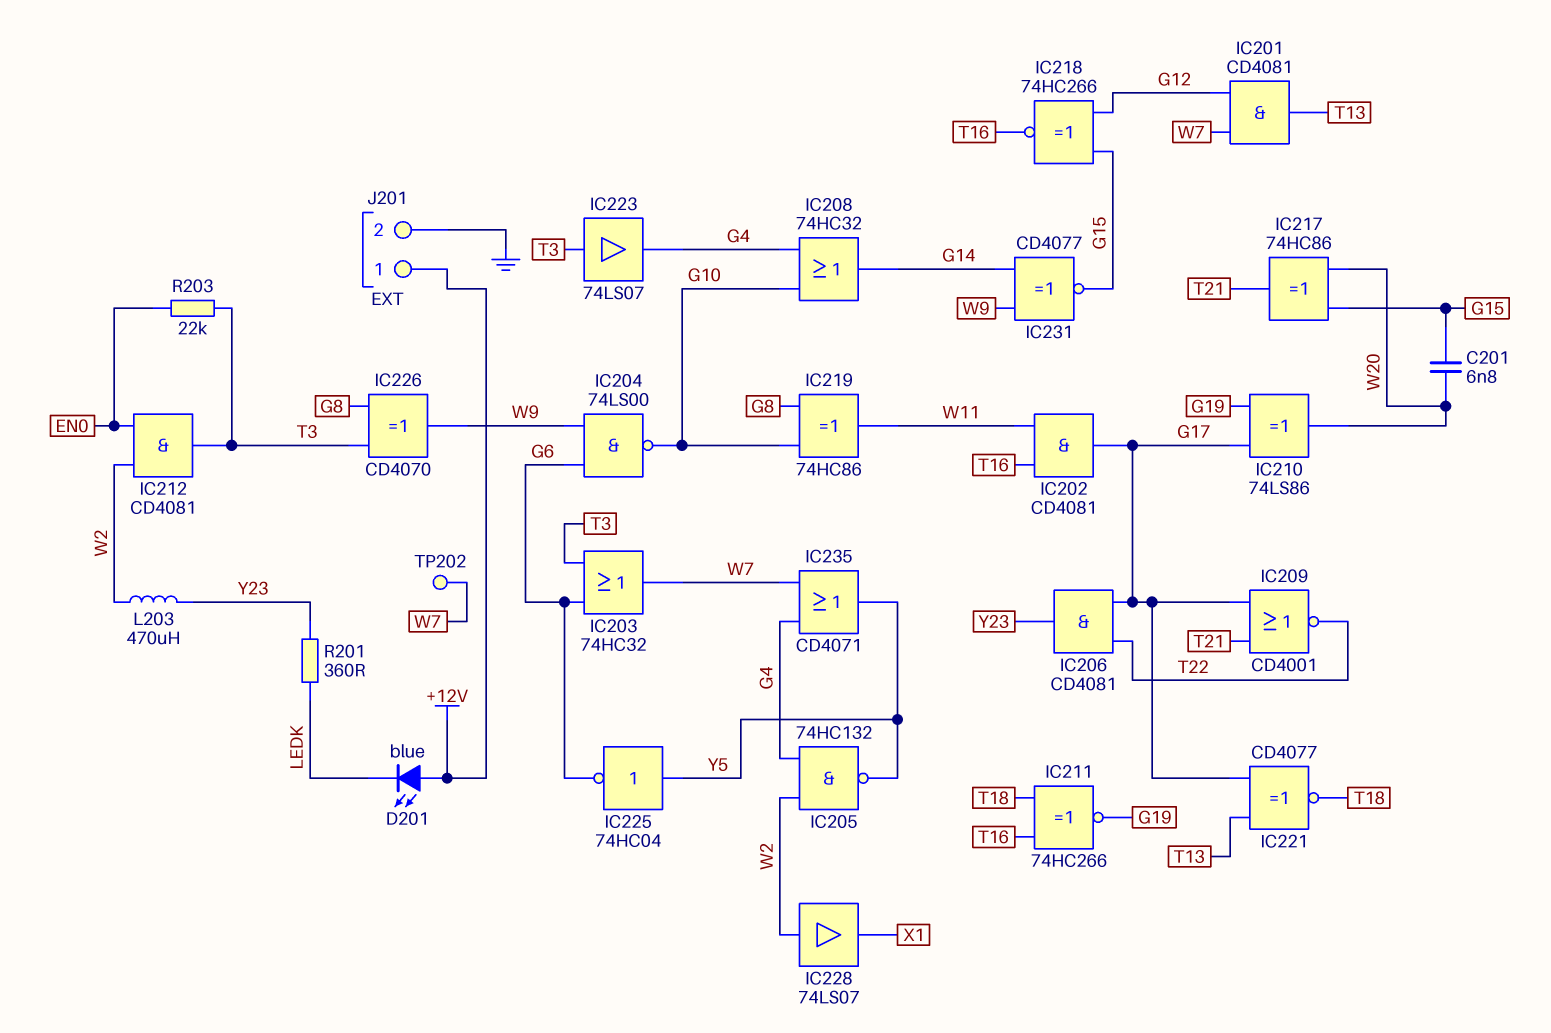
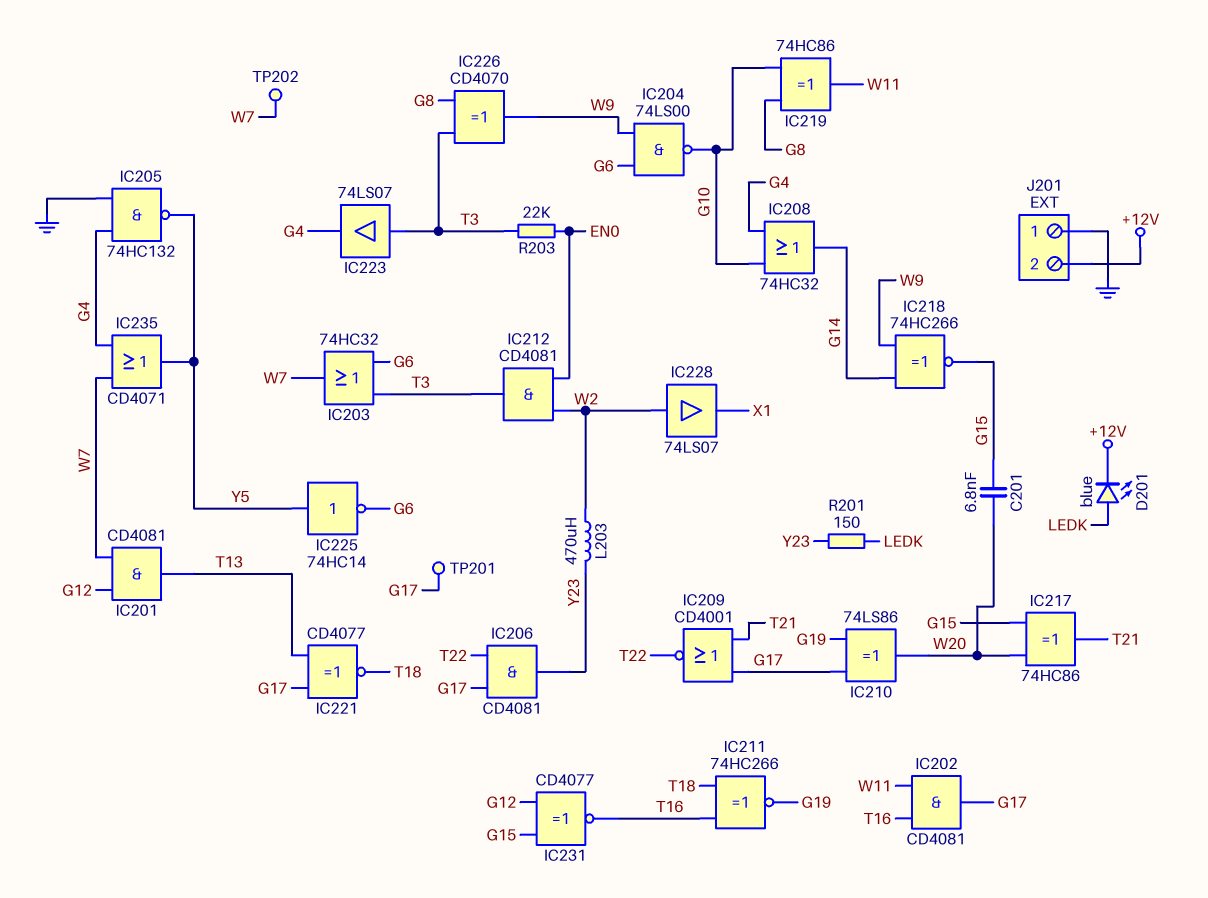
D201: LED blue (A +12V, K LEDK) -> LED blue (A LEDK, K +12V)
IC205: NAND 74HC132 (in G4, in W2, out Y5) -> NAND 74HC132 (in G4, in GND, out Y5)
IC218: XNOR 74HC266 (in G12, in G15, out T16) -> XNOR 74HC266 (in G14, in W9, out G15)
IC225: NOT 74HC04 (in Y5, out G6) -> NOT 74HC14 (in Y5, out G6)
IC231: XNOR CD4077 (in G14, in W9, out G15) -> XNOR CD4077 (in G12, in G15, out T16)
J201 pin 1: +12V -> GND
J201 pin 2: GND -> +12V
R201: 360 (LEDK, Y23) -> 150 (LEDK, Y23)
TP201: none -> test point (G17)

